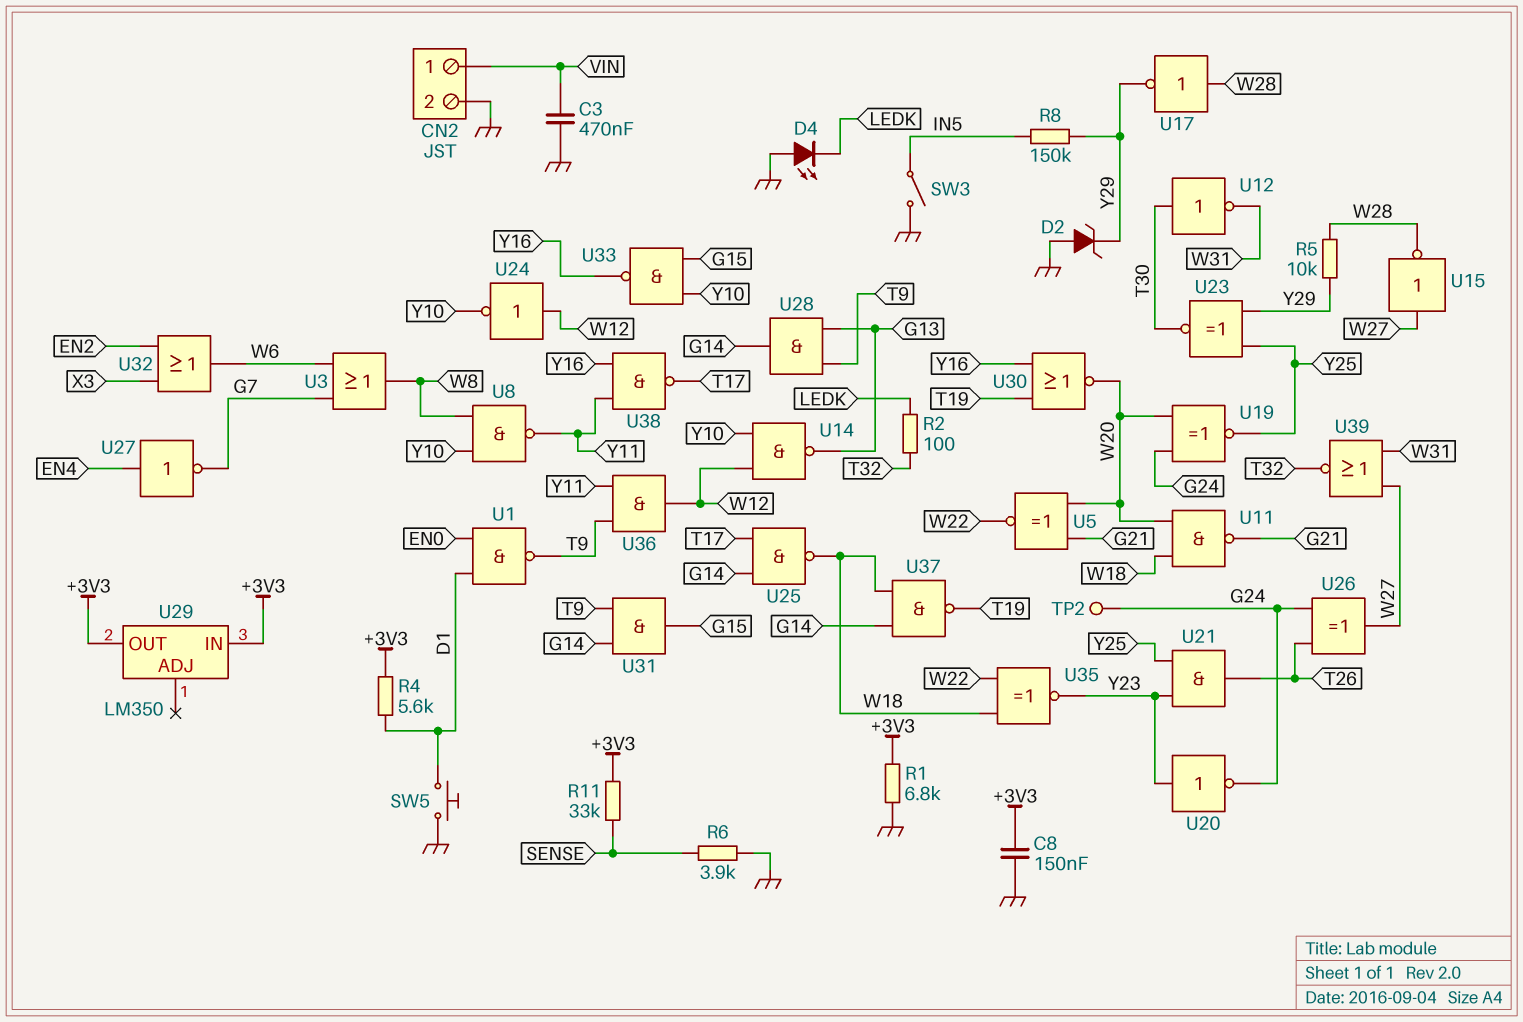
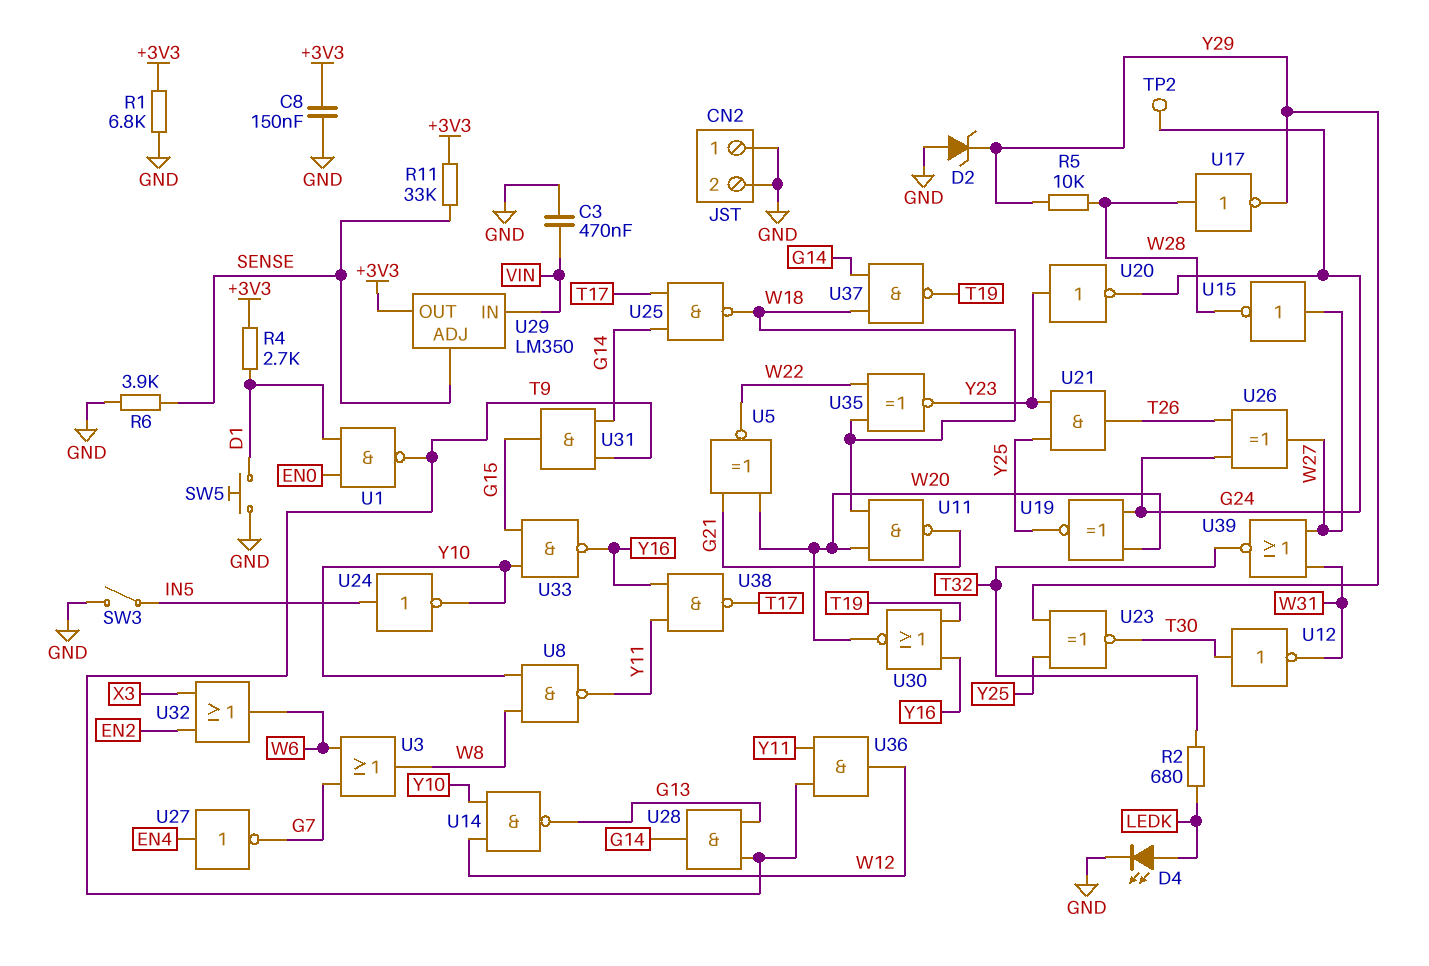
CN2 pin 1: VIN -> GND
D4: LED (A GND, K LEDK) -> LED (A LEDK, K GND)
R2: 100 (LEDK, T32) -> 680 (LEDK, T32)
R4: 5.6k (+3V3, D1) -> 2.7k (+3V3, D1)
R8: 150k (IN5, Y29) -> none
U24: NOT (in W12, out Y10) -> NOT (in IN5, out Y10)
U29 pin ADJ: none -> SENSE
U29 pin IN: +3V3 -> VIN

